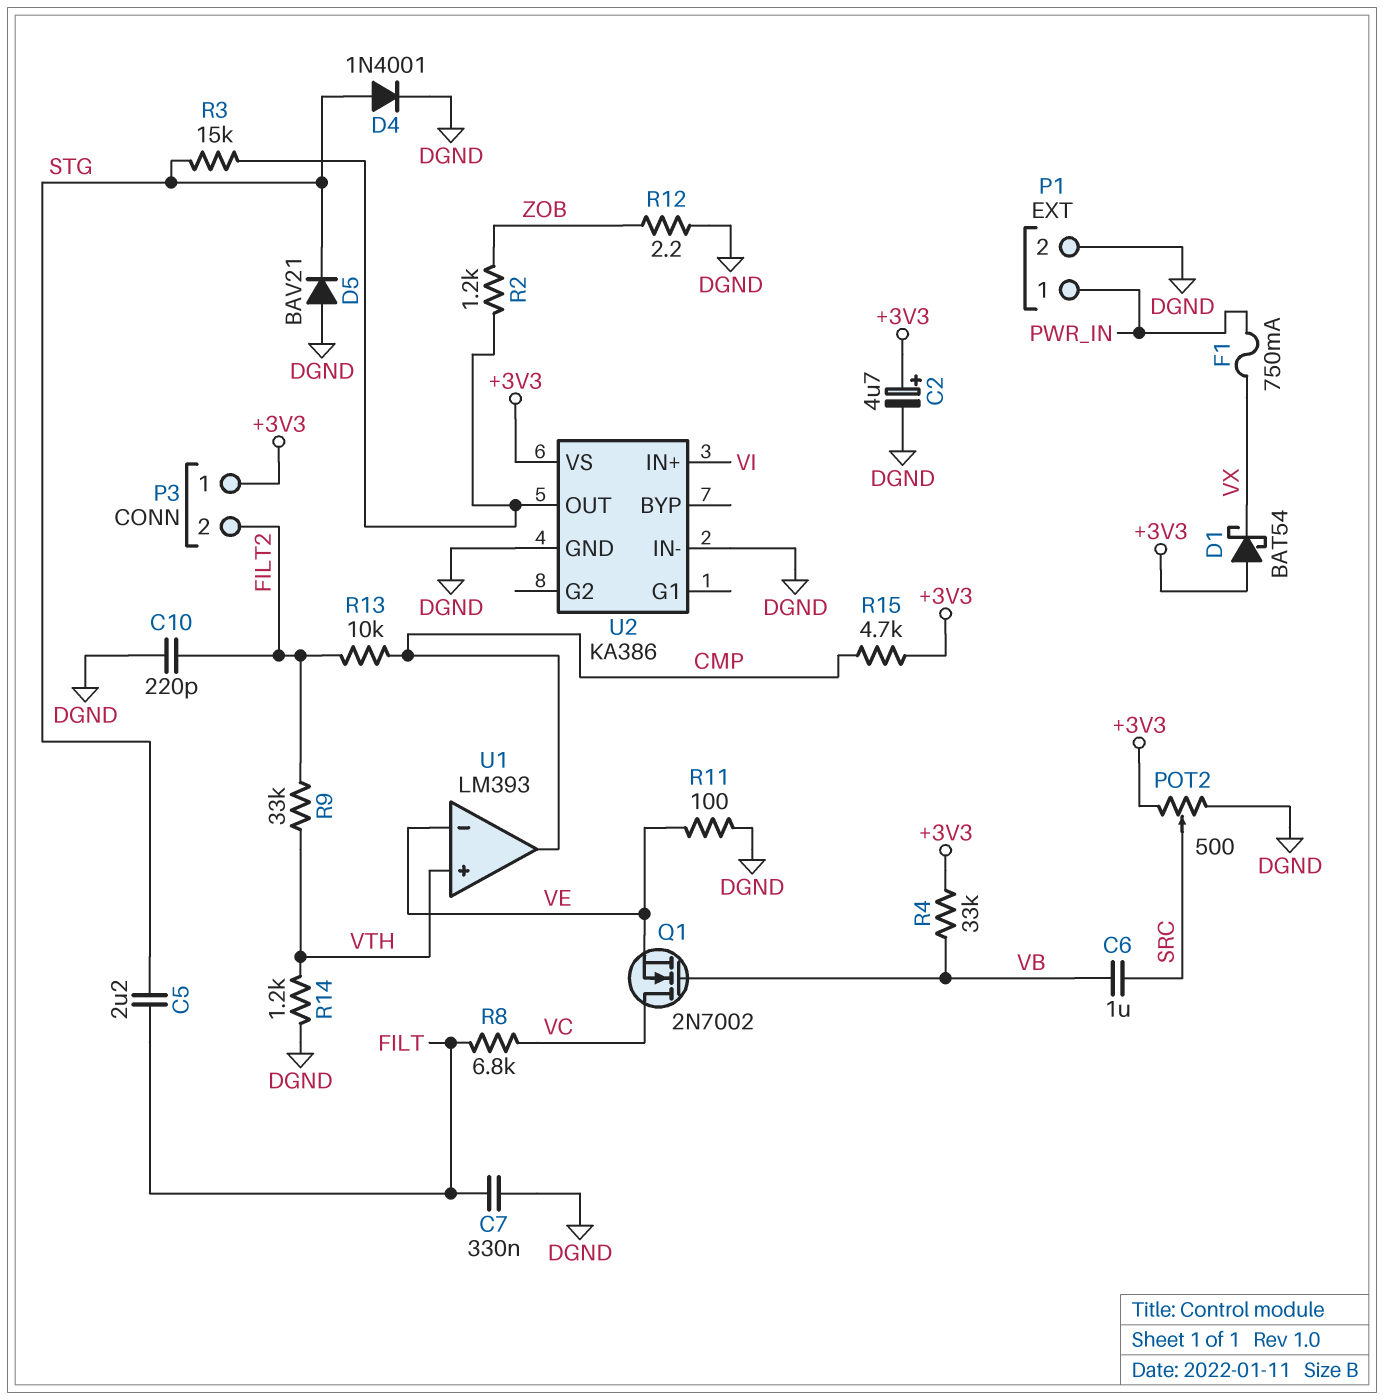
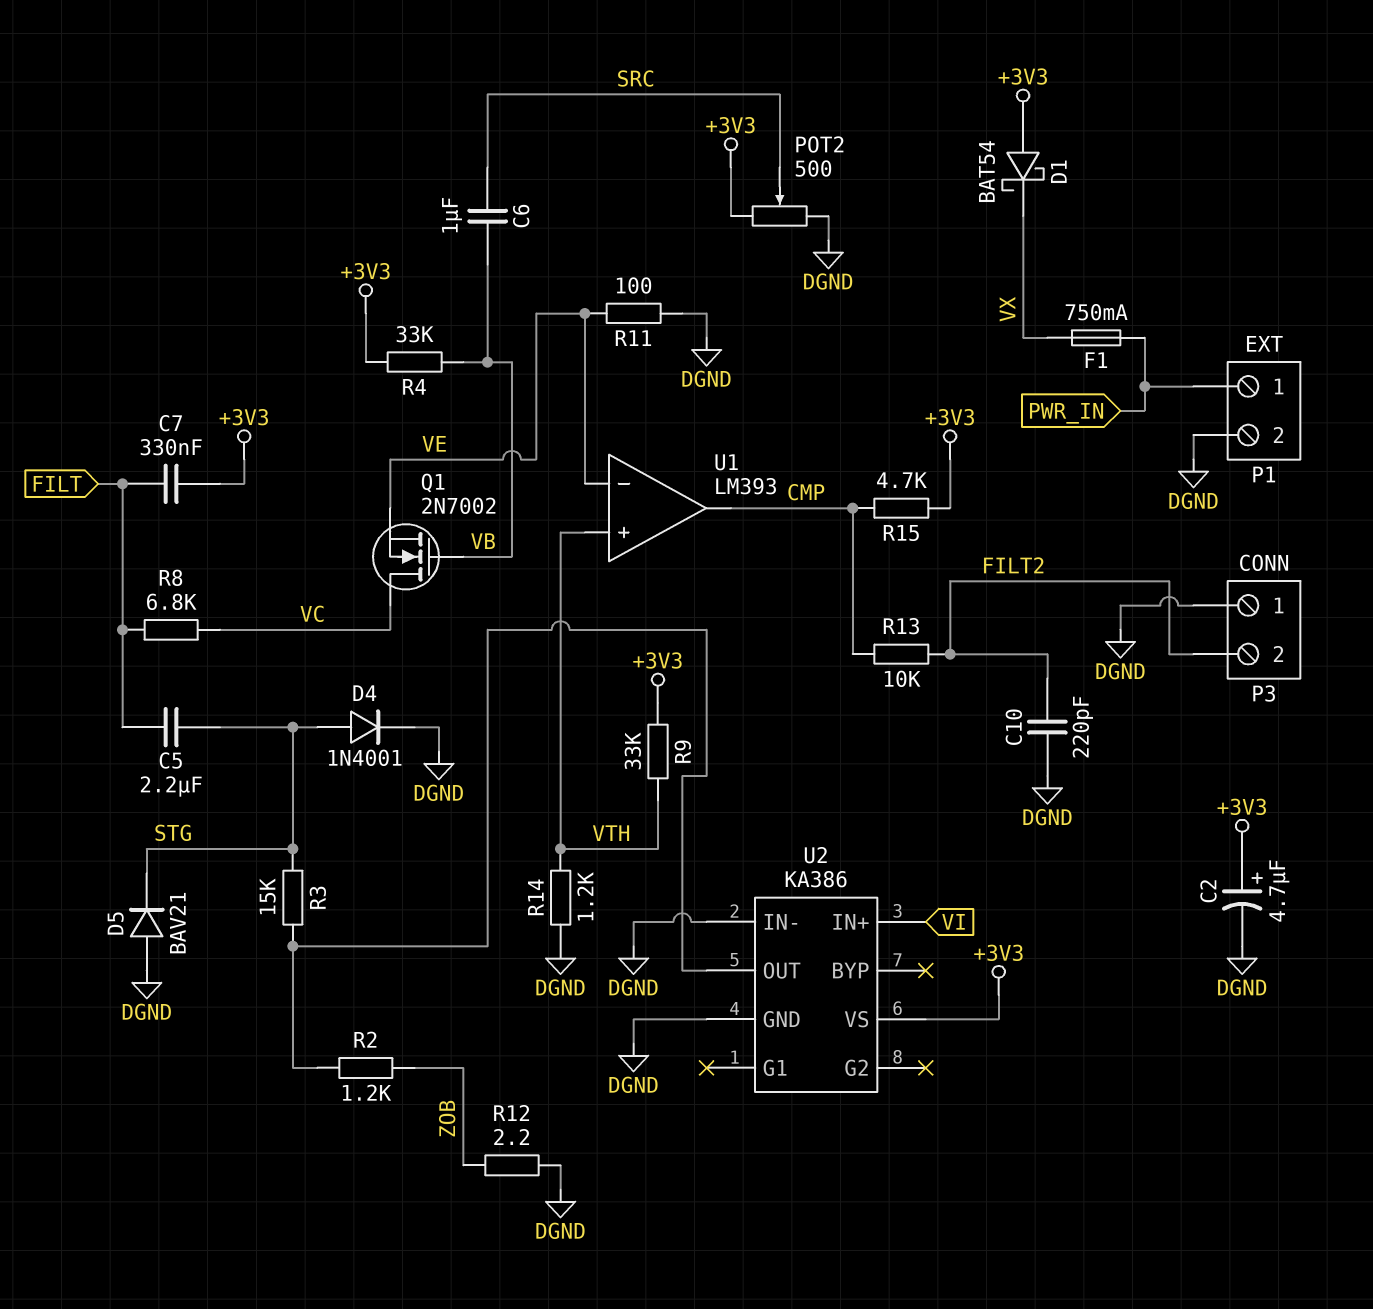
C7: 330nF (DGND, FILT) -> 330nF (+3V3, FILT)
P3 pin 1: +3V3 -> DGND
R9: 33k (FILT2, VTH) -> 33k (+3V3, VTH)

